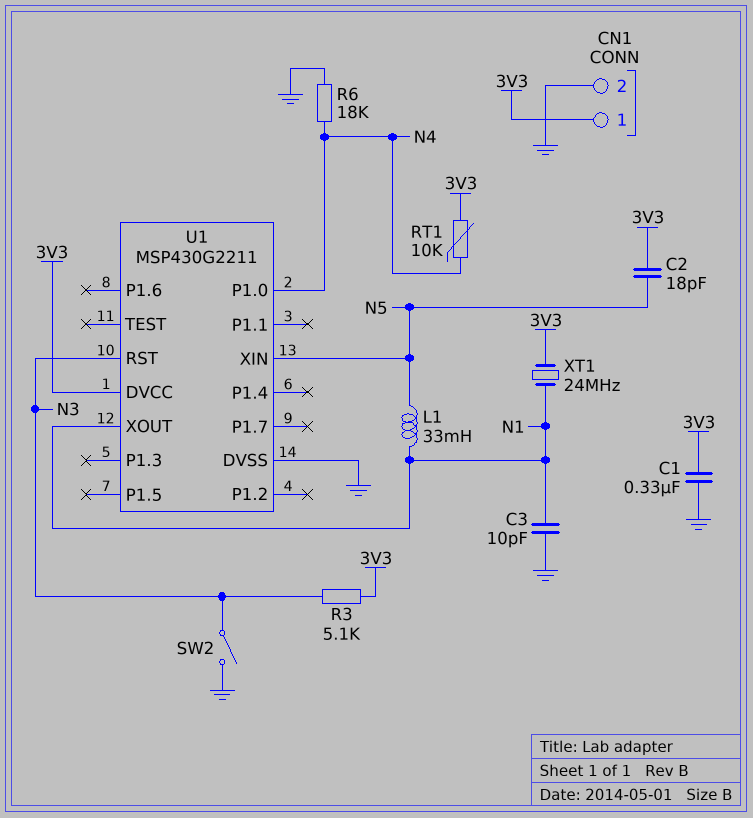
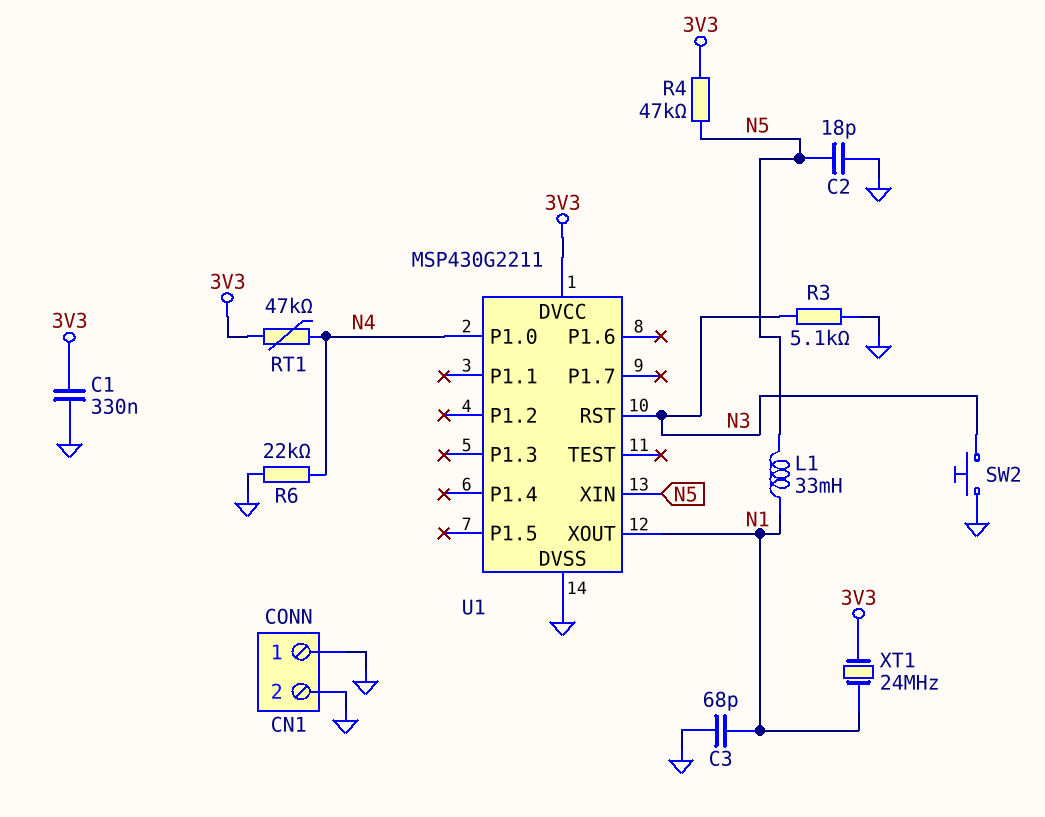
C2: 18pF (3V3, N5) -> 18pF (GND, N5)
C3: 10pF (GND, N1) -> 68pF (GND, N1)
CN1 pin 1: 3V3 -> GND
R3: 5.1k (3V3, N3) -> 5.1k (GND, N3)
R4: none -> 47k (3V3, N5)
R6: 18k (GND, N4) -> 22k (GND, N4)
RT1: 10k (3V3, N4) -> 47k (3V3, N4)
SW2: switch (GND, N3) -> button (GND, N3)

